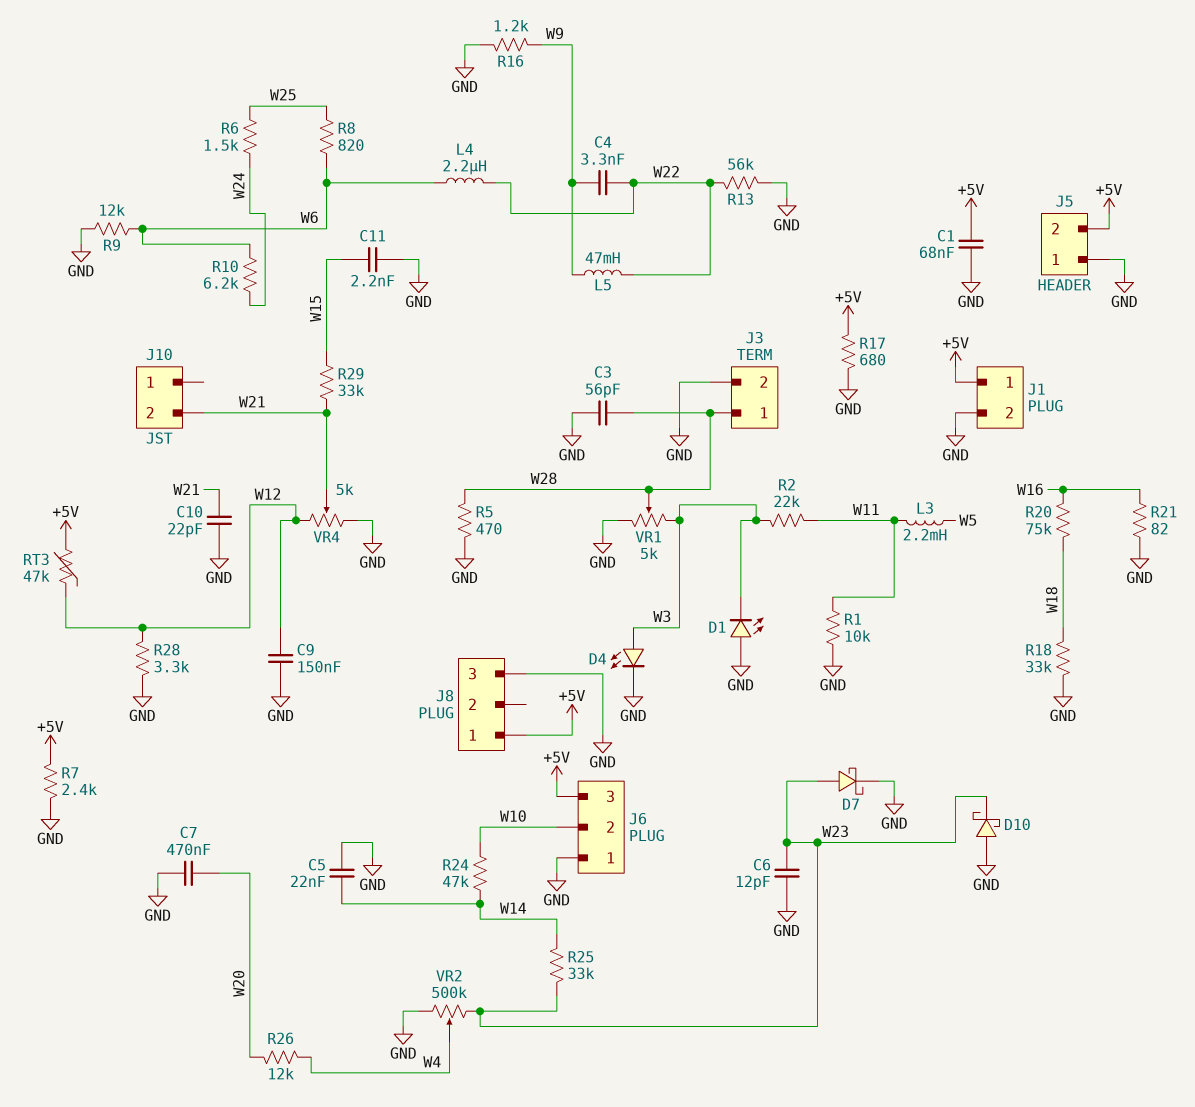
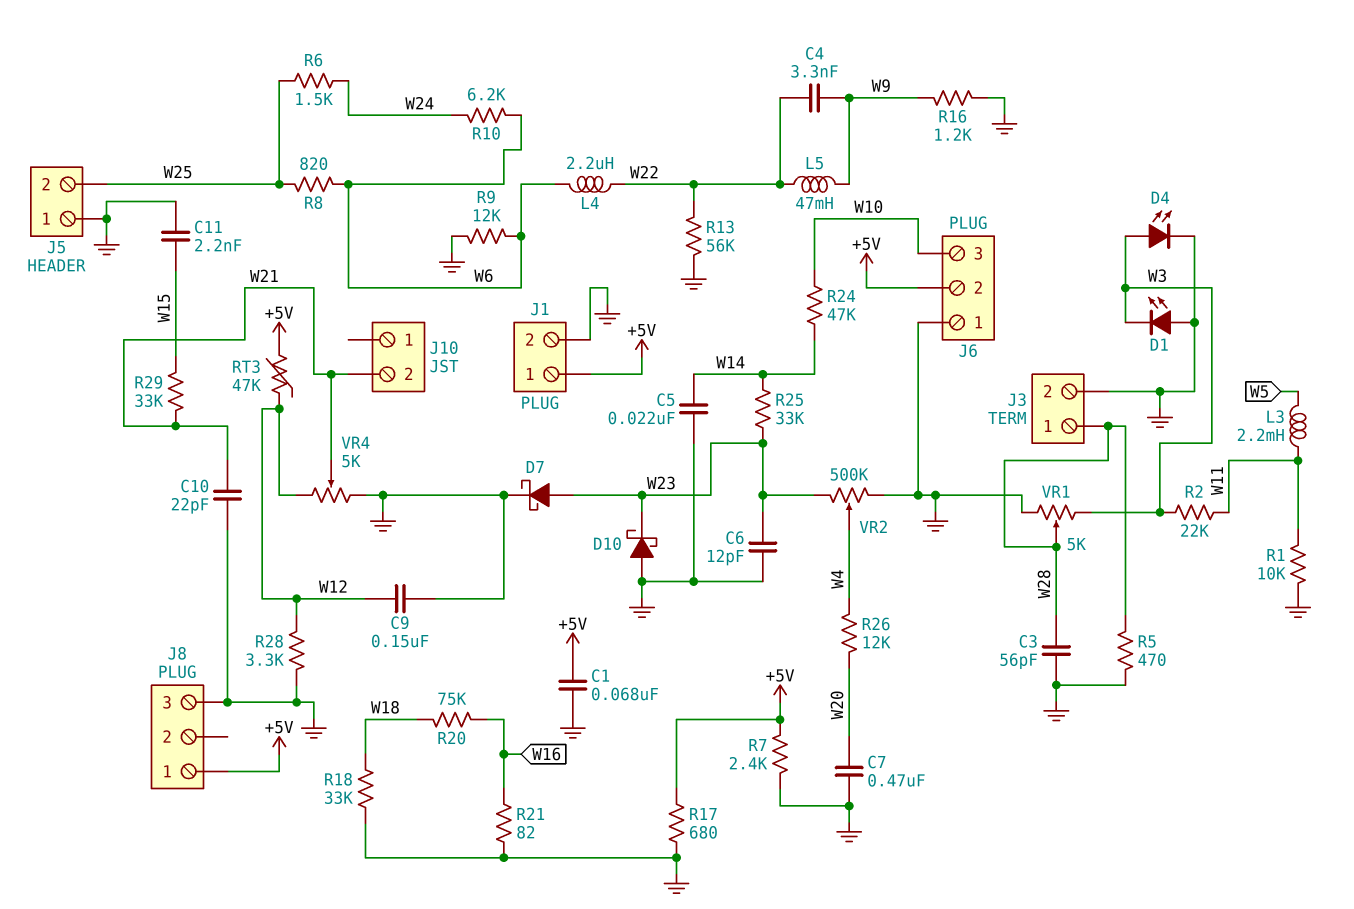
J5 pin 2: +5V -> W25
J6 pin 2: W10 -> +5V
J6 pin 3: +5V -> W10

